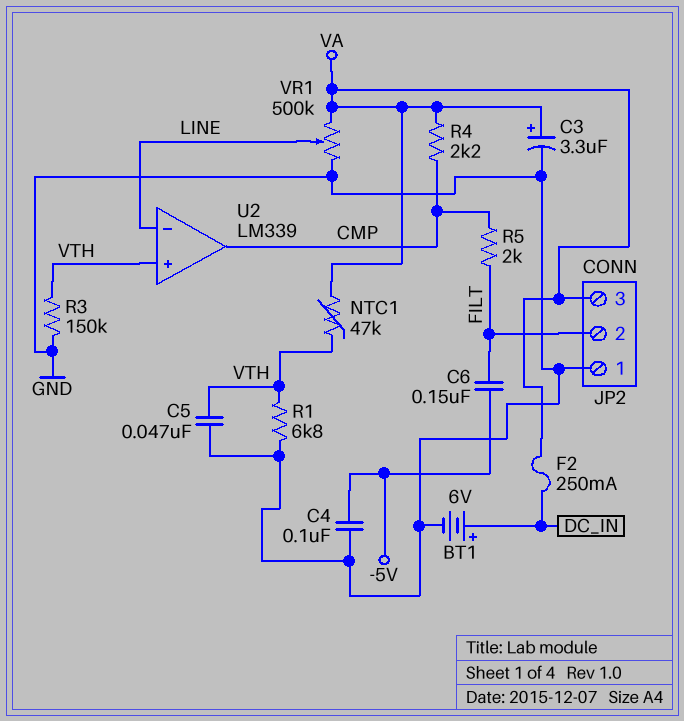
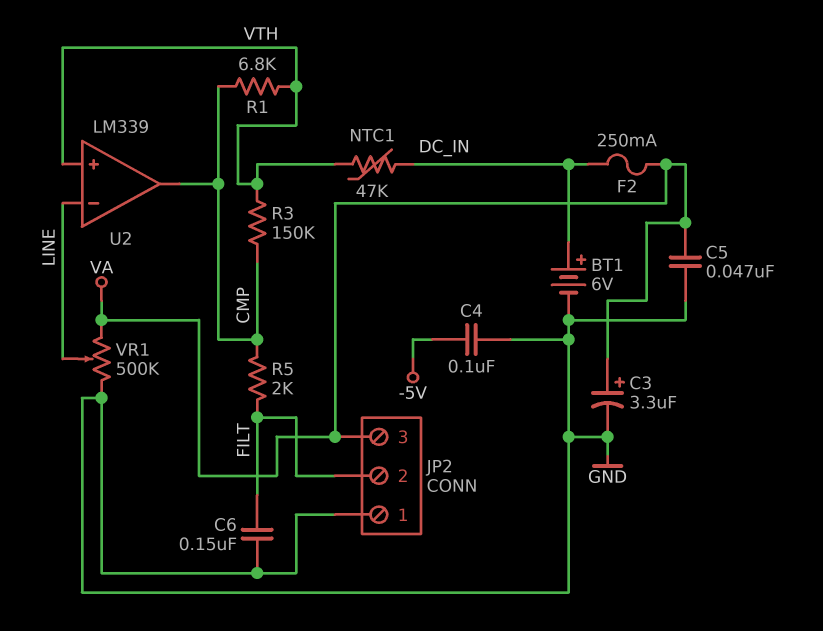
C5: 47nF (GND, VTH) -> 47nF (GND, VA)
C6: 150nF (-5V, FILT) -> 150nF (FILT, GND)
NTC1: 47k (VA, VTH) -> 47k (DC_IN, VTH)
R1: 6.8k (GND, VTH) -> 6.8k (CMP, VTH)
R3: 150k (GND, VTH) -> 150k (CMP, VTH)
R4: 2.2k (CMP, VA) -> none

